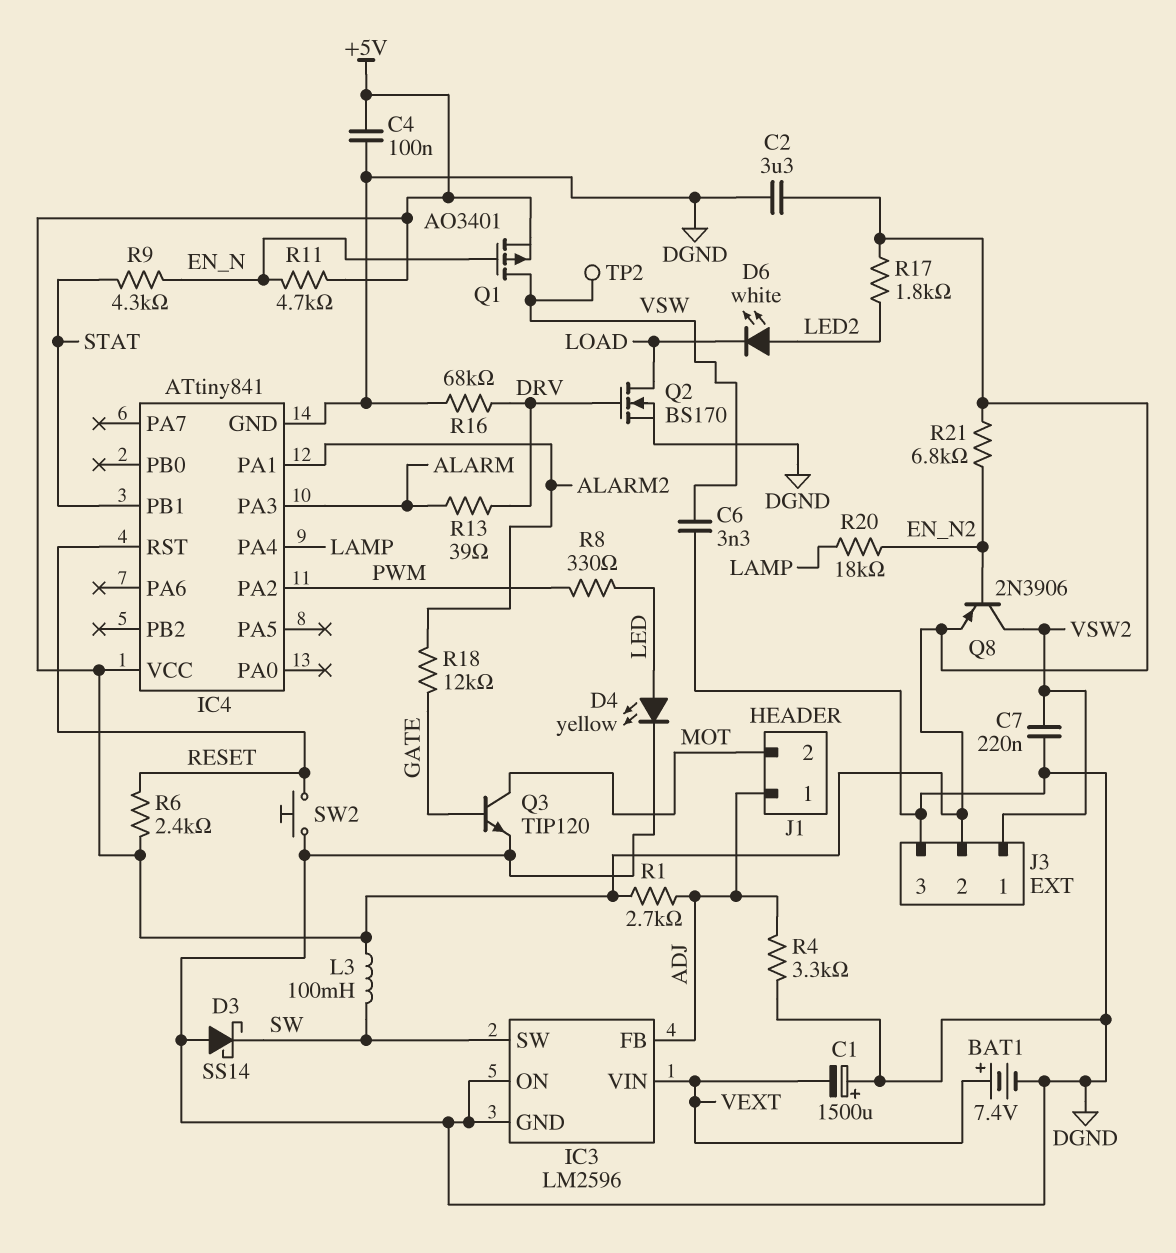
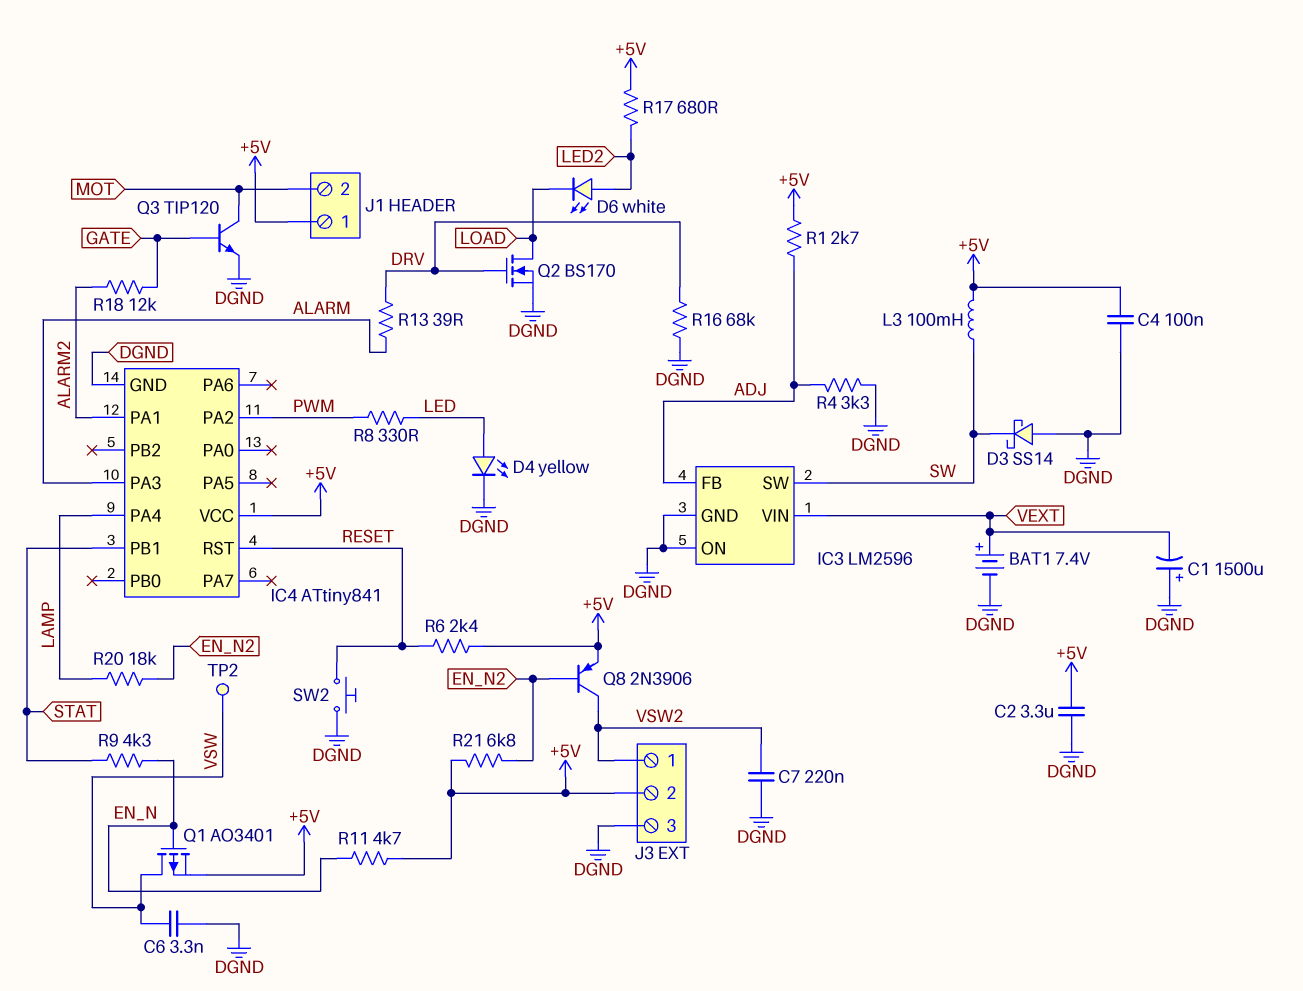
J1 pin 1: ADJ -> +5V
R17: 1.8k (+5V, LED2) -> 680 (+5V, LED2)

